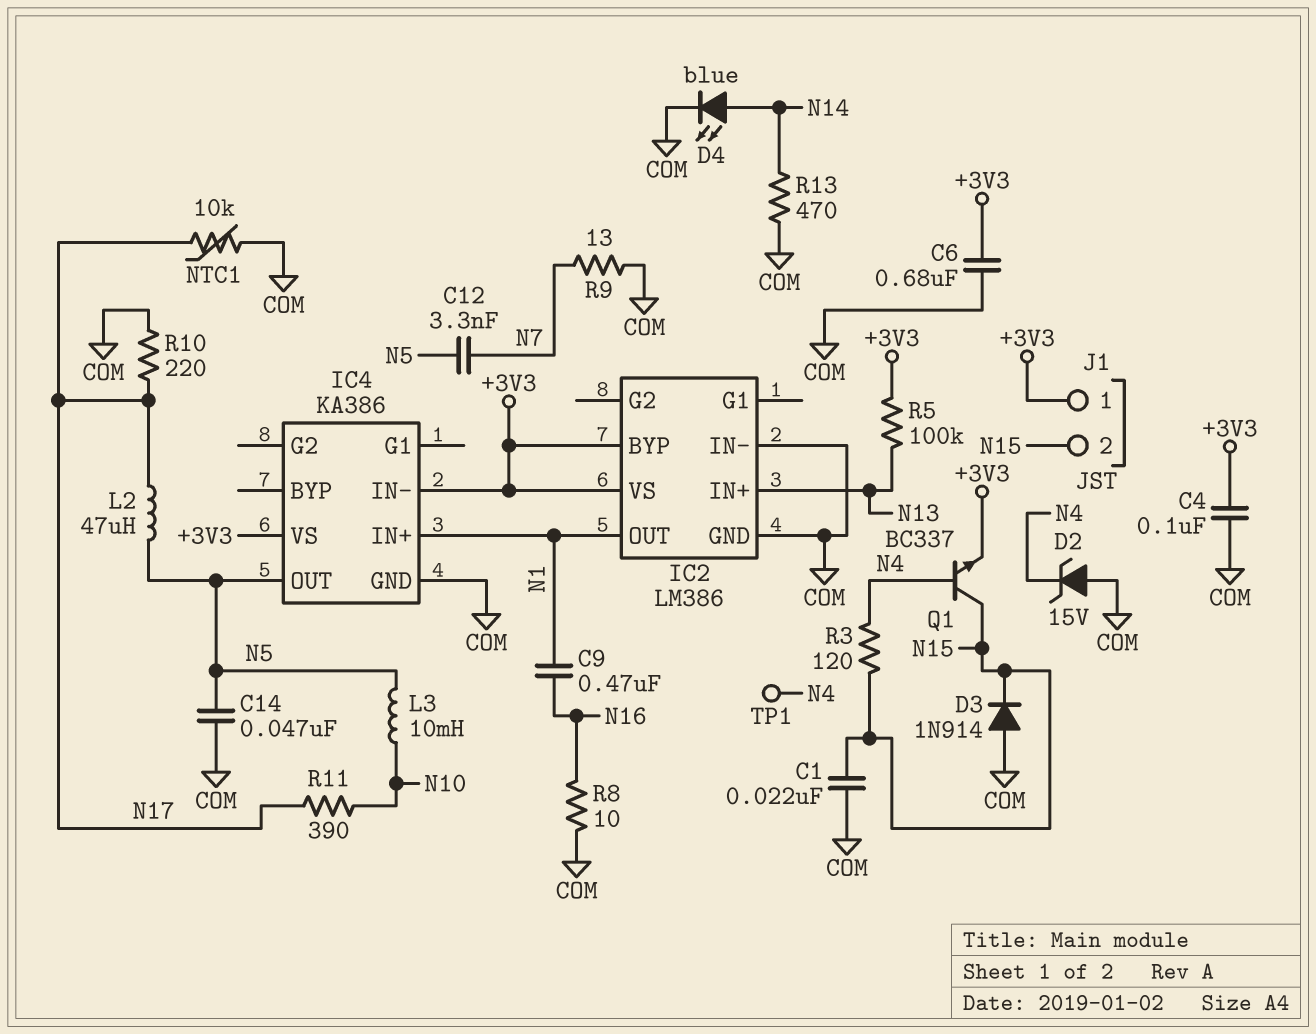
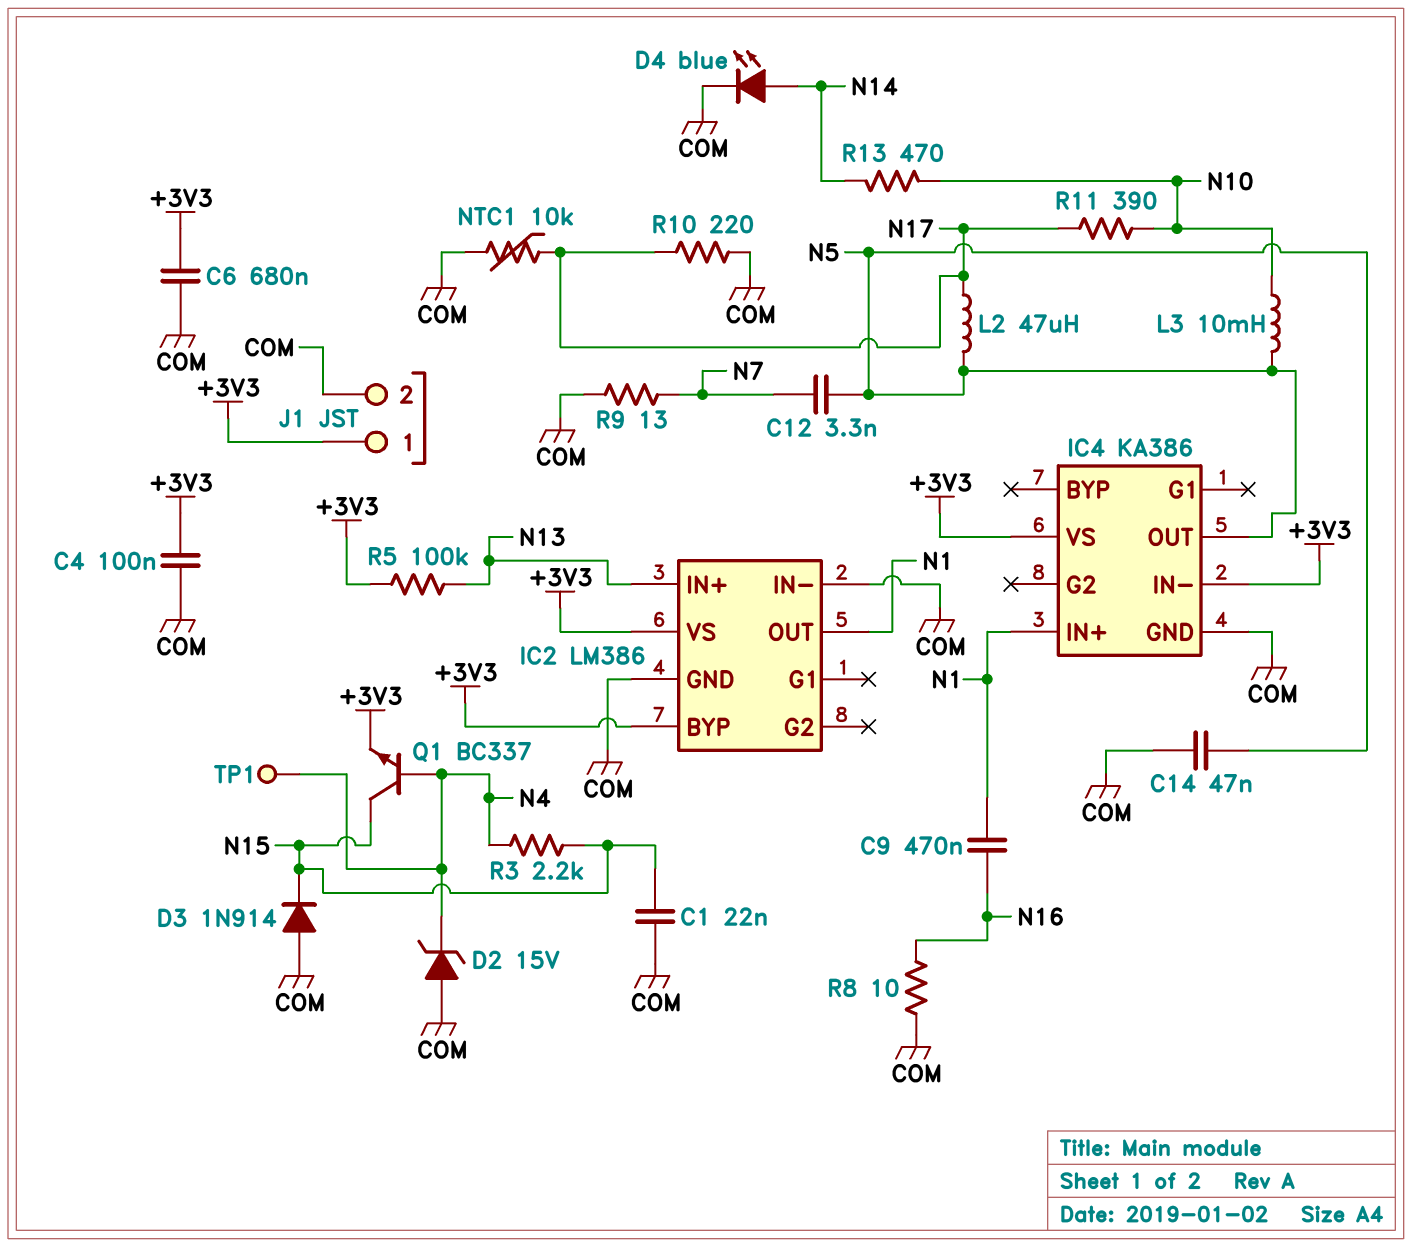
J1 pin 2: N15 -> COM
R3: 120 (N4, N15) -> 2.2k (N4, N15)
R13: 470 (COM, N14) -> 470 (N10, N14)

